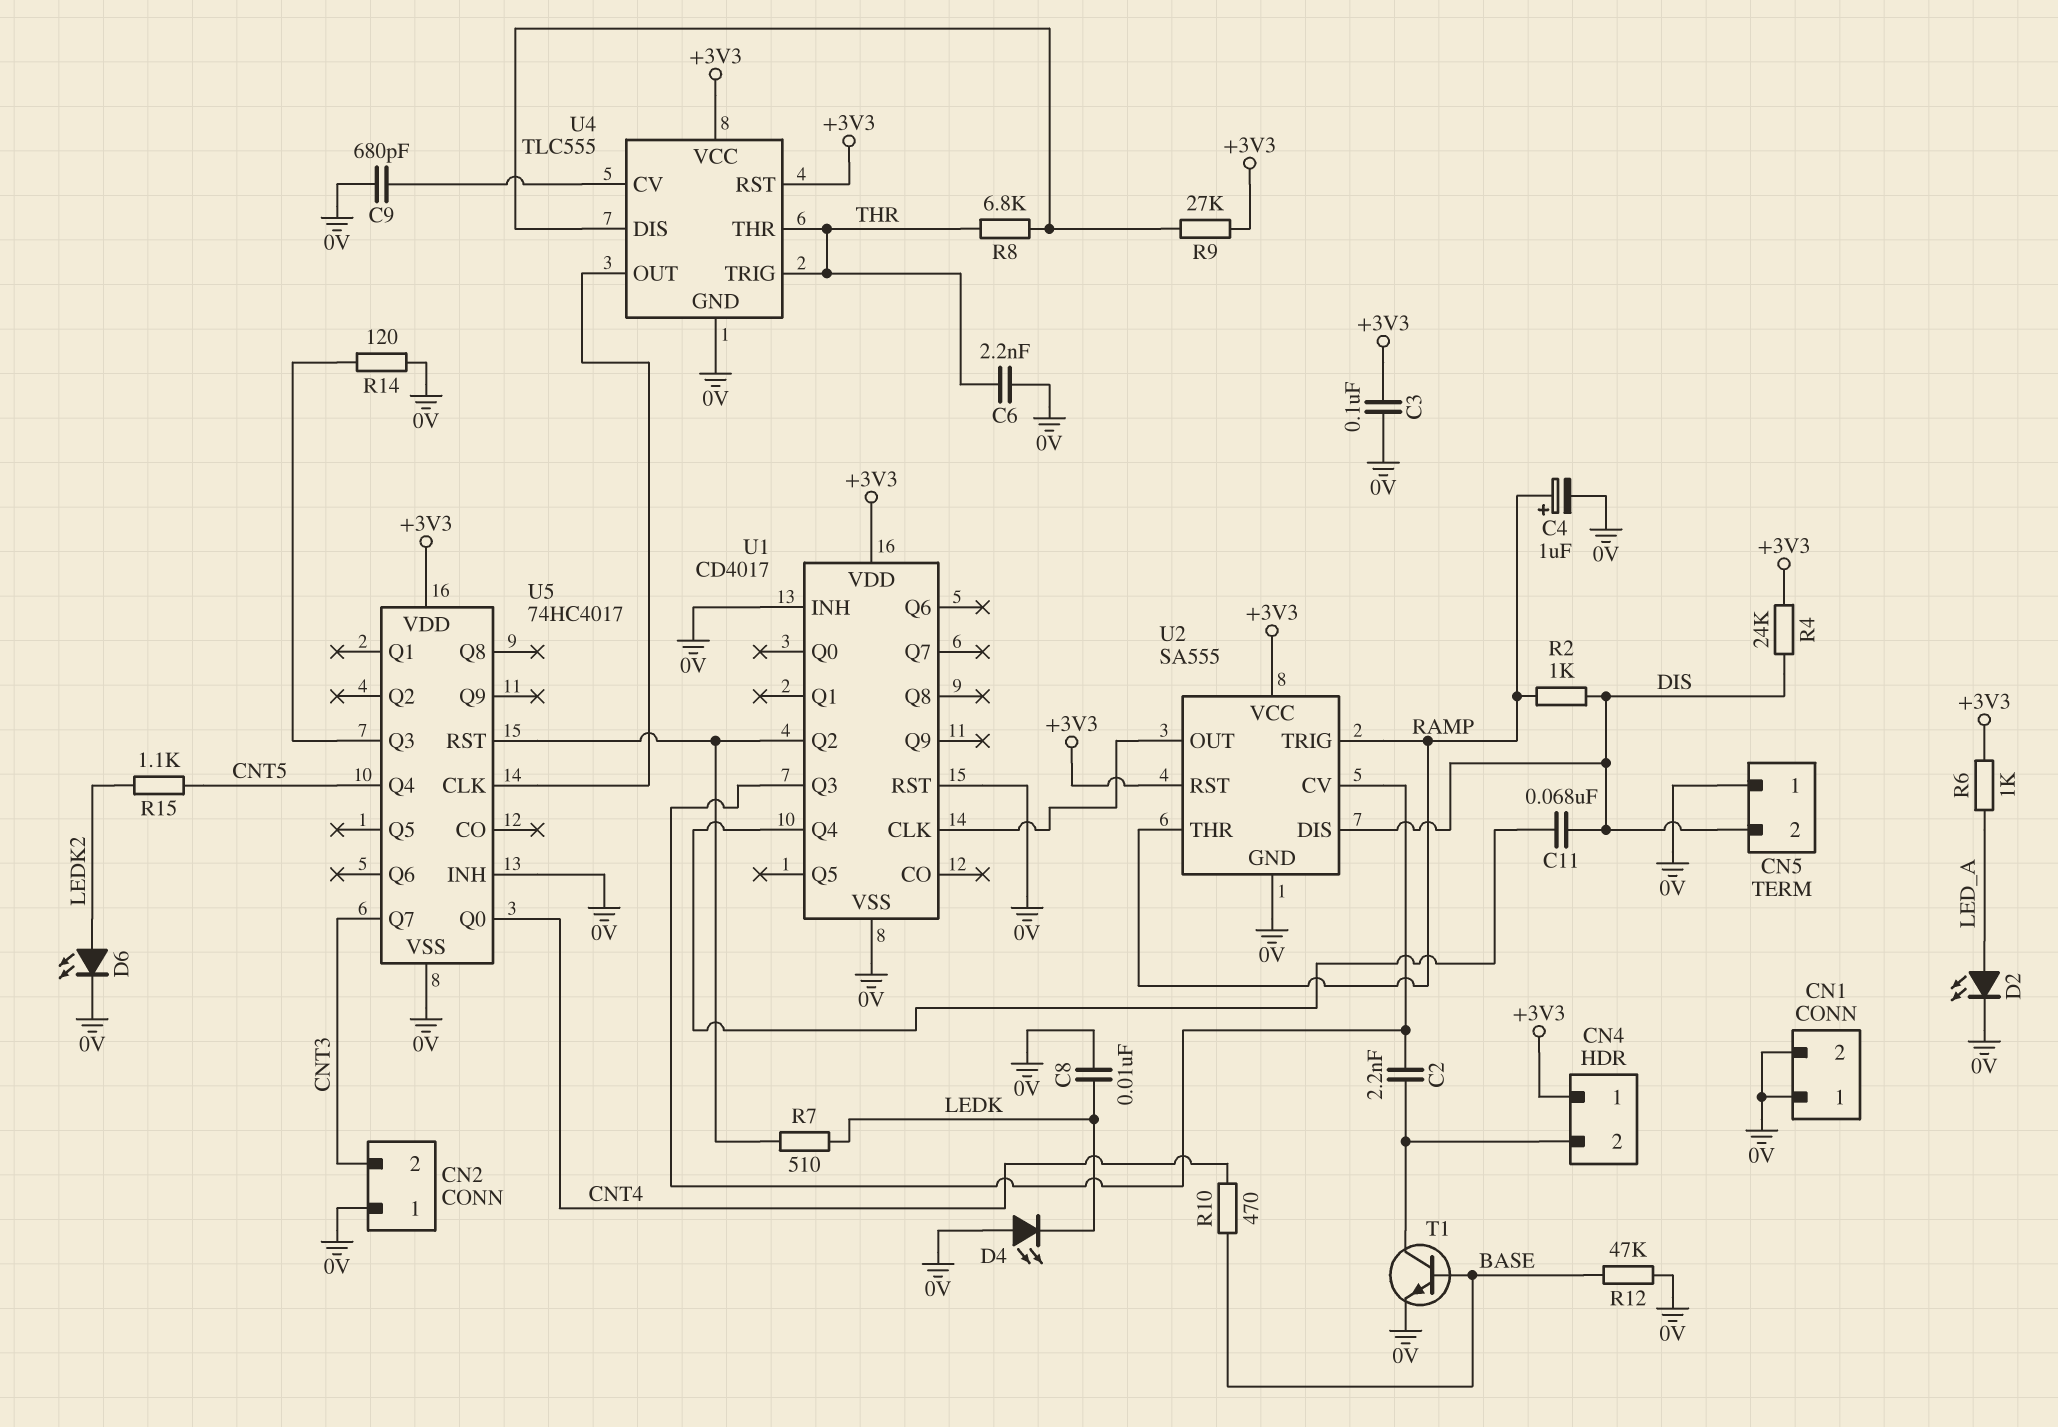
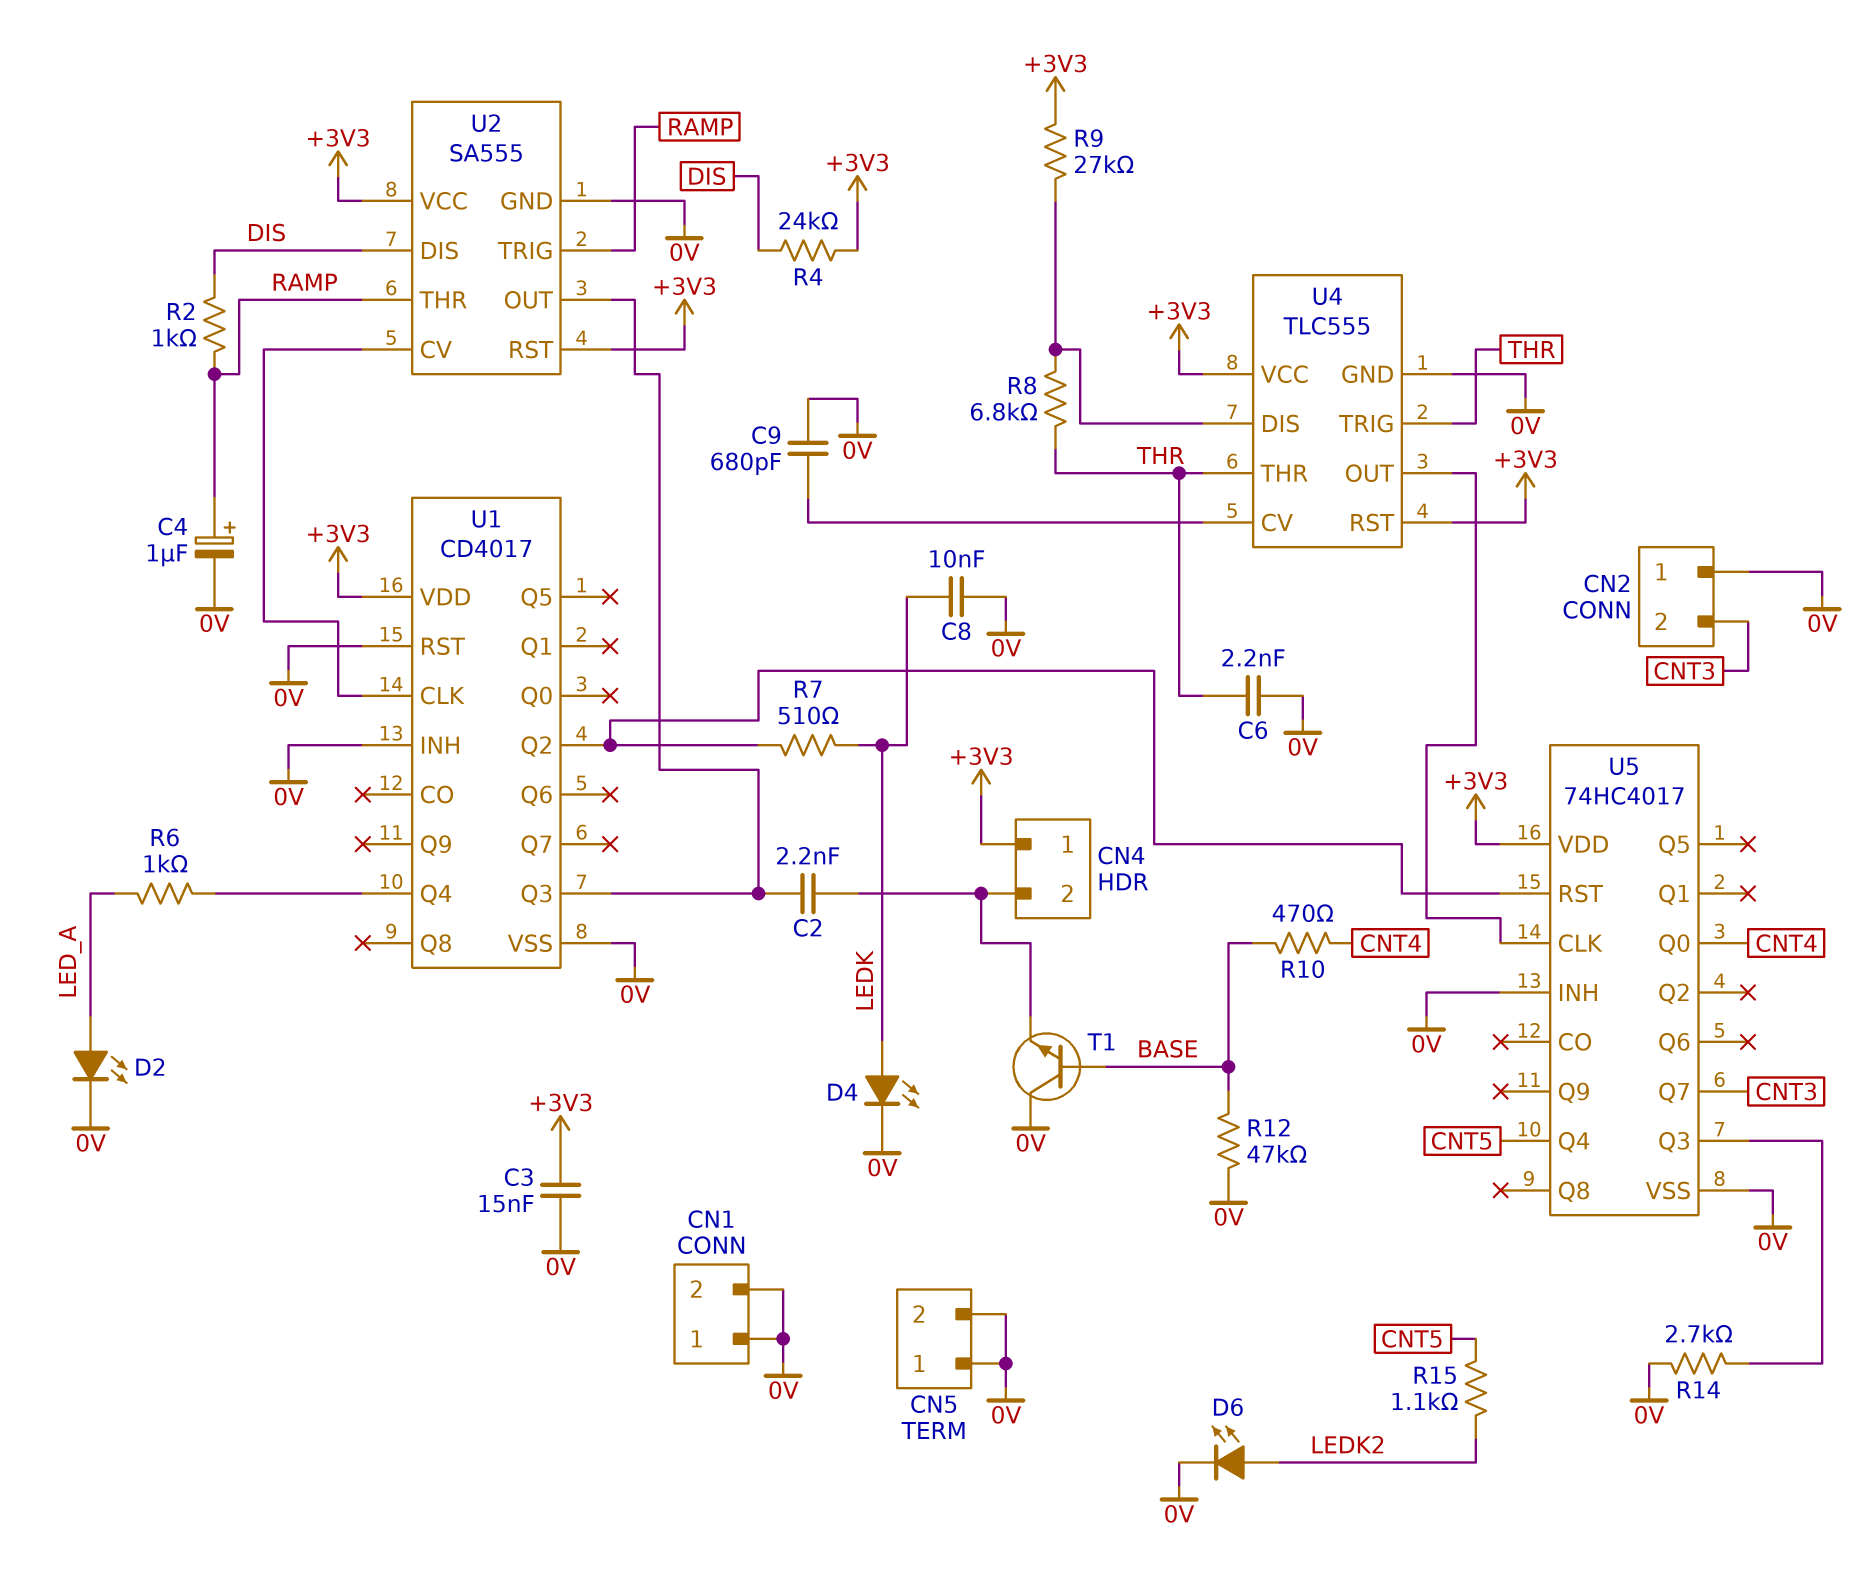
C3: 100nF (+3V3, 0V) -> 15nF (+3V3, 0V)
C11: 68nF (DIS, U1/Q4) -> none
CN5 pin 2: DIS -> 0V
D4: LED (A 0V, K LEDK) -> LED (A LEDK, K 0V)
R6: 1k (+3V3, LED_A) -> 1k (LED_A, U1/Q4)
R14: 120 (0V, U5/Q3) -> 2.7k (0V, U5/Q3)
T1: NPN (B BASE, C CN4/2, E 0V) -> NPN (B BASE, C 0V, E CN4/2)
U2 pin CV: U1/Q3 -> U1/CLK
U2 pin OUT: U1/CLK -> U1/Q3

